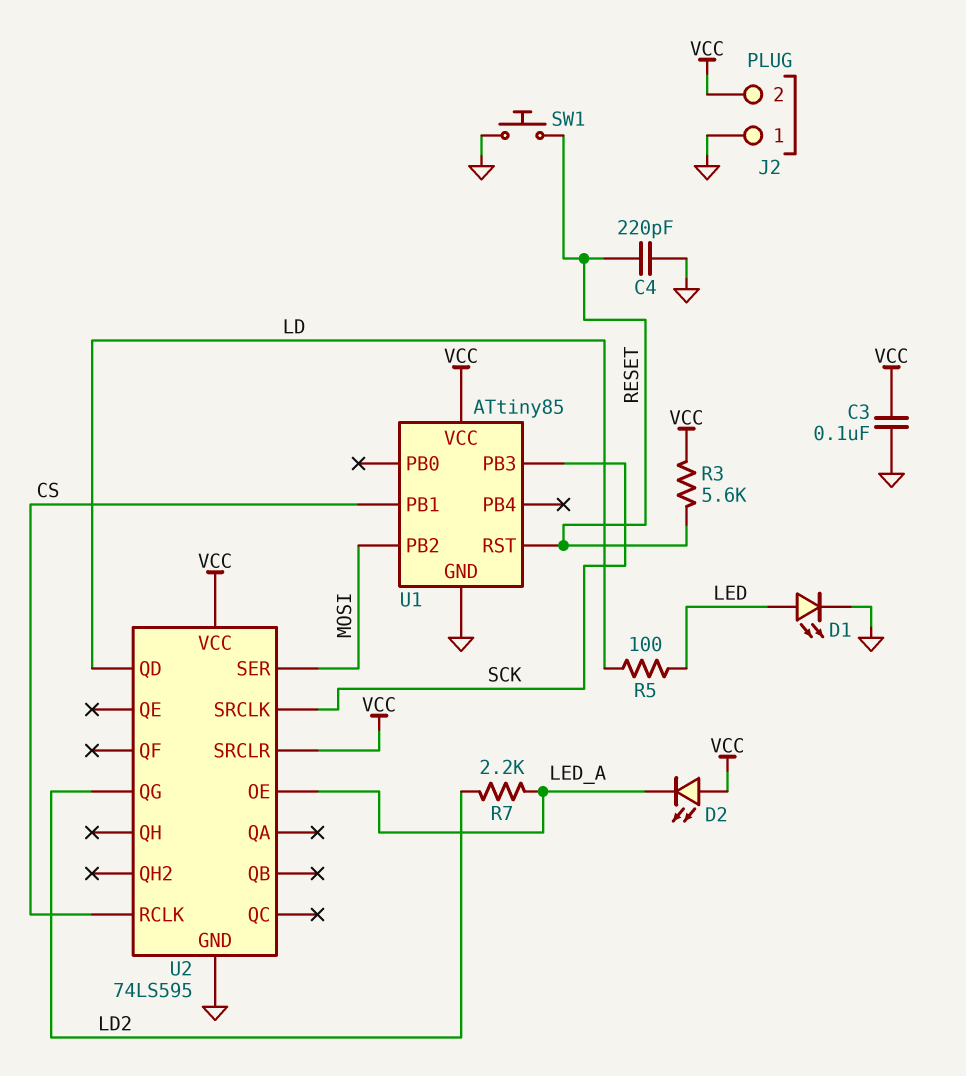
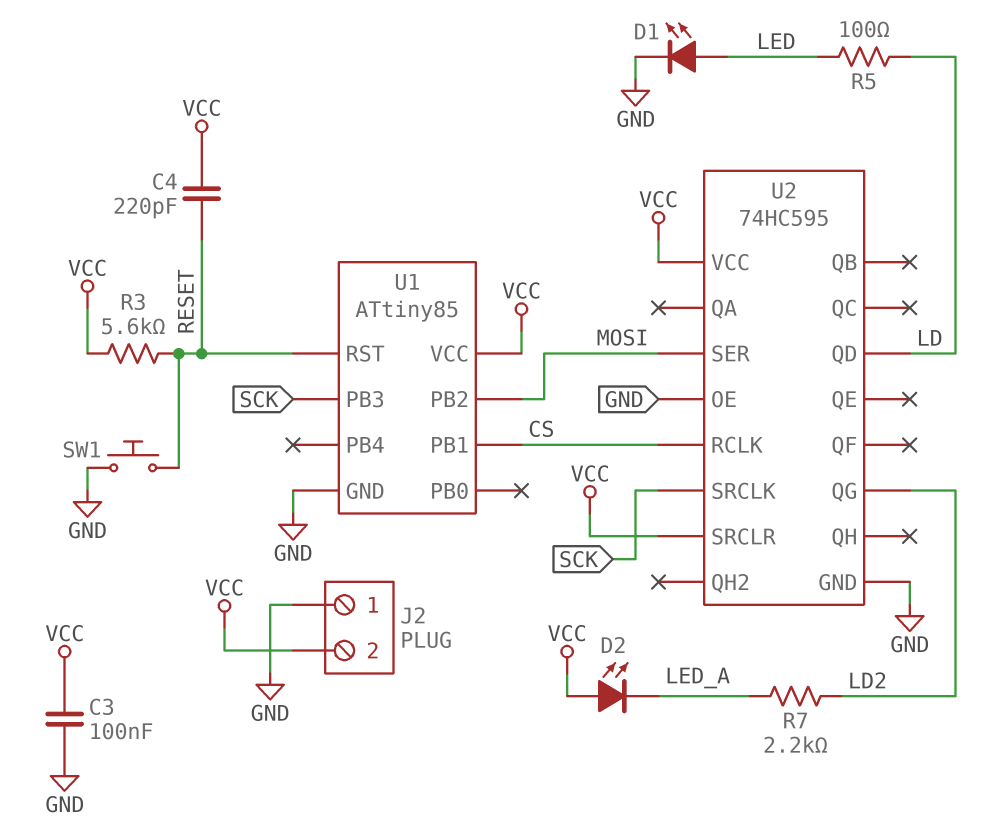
C4: 220pF (GND, RESET) -> 220pF (RESET, VCC)
U2: 74LS595 -> 74HC595
U2 pin OE: LED_A -> GND

